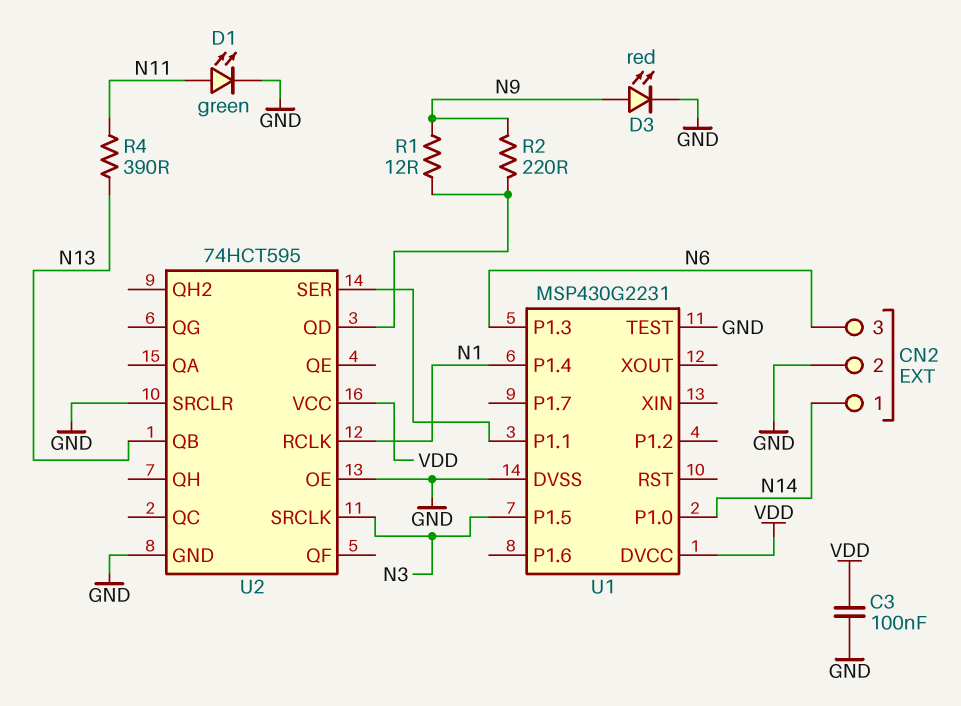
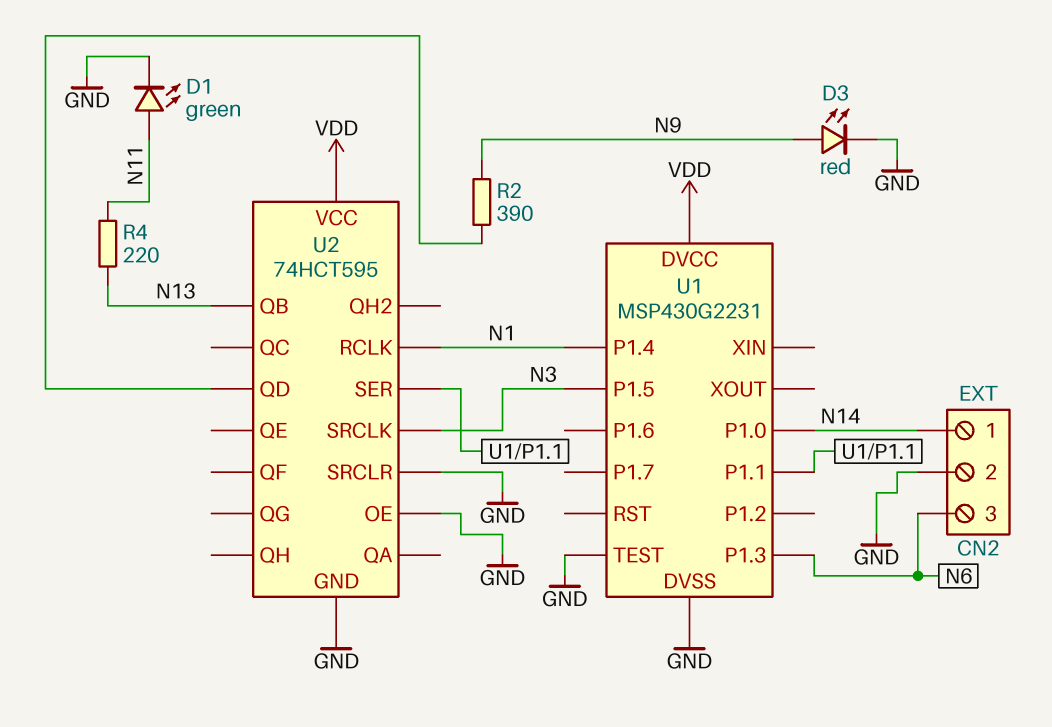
C3: 100nF (GND, VDD) -> none
R1: 12 (N9, U2/QD) -> none
R2: 220 (N9, U2/QD) -> 390 (N9, U2/QD)
R4: 390 (N11, N13) -> 220 (N11, N13)

